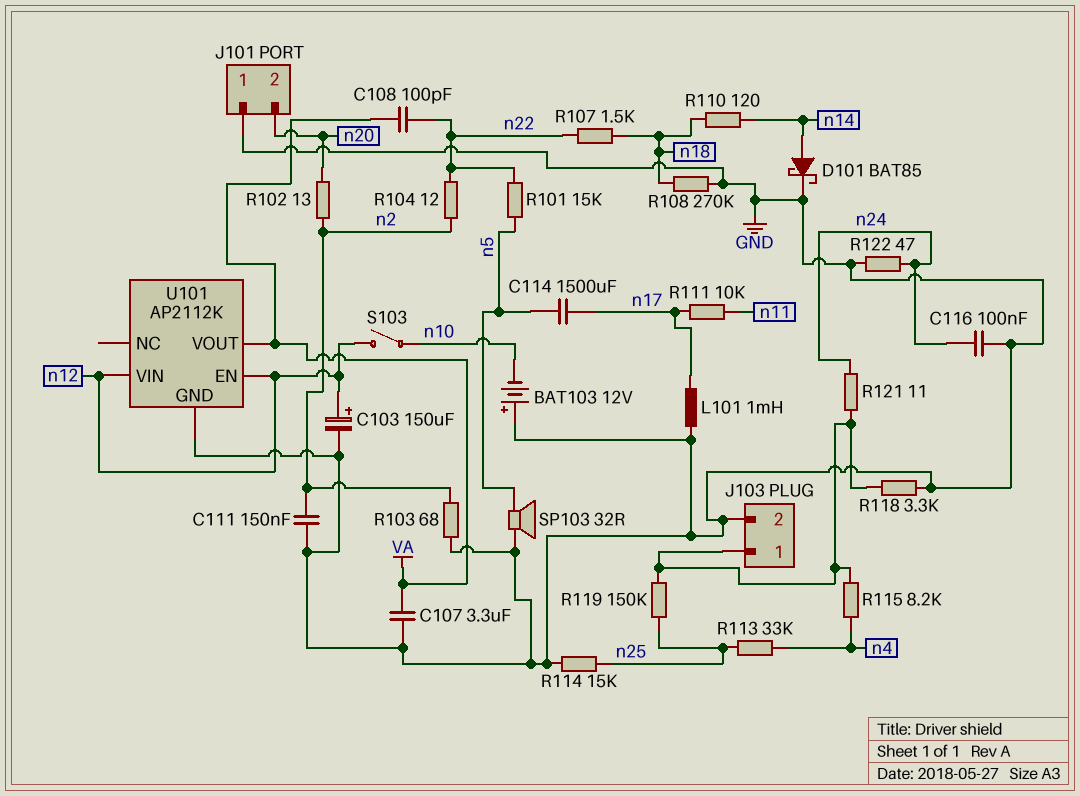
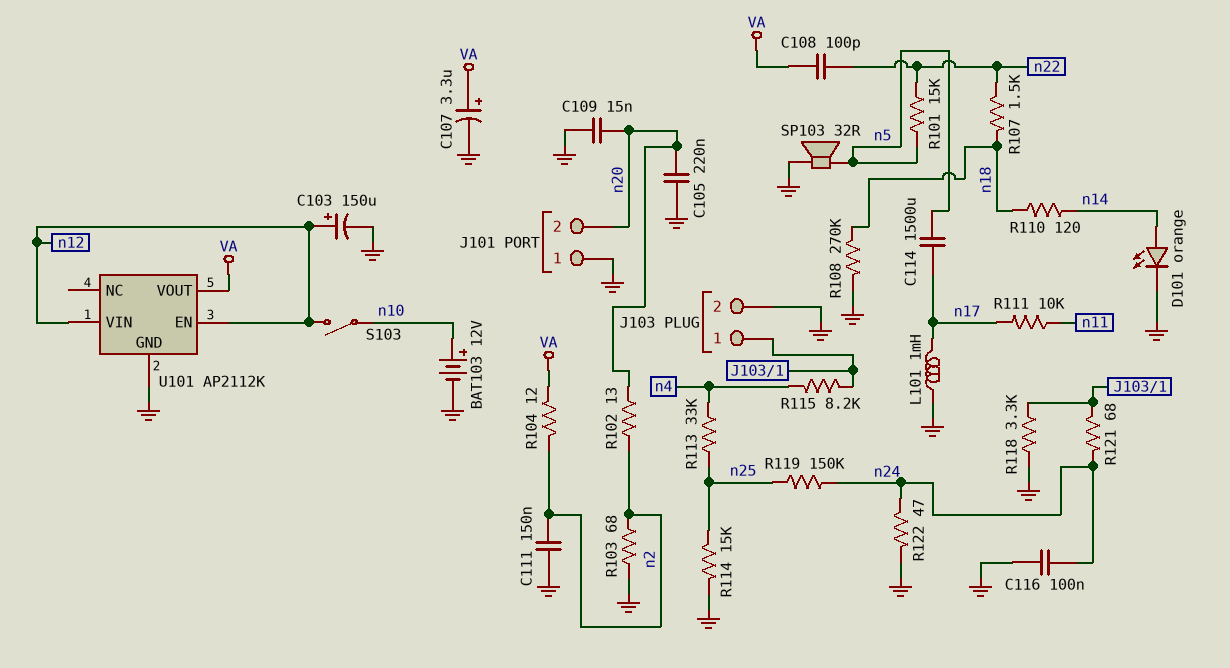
BAT103: 12V (plus GND, minus n10) -> 12V (plus n10, minus GND)
C105: none -> 220nF (GND, n20)
C107: 3.3uF (GND, VA) -> 3.3uF (plus VA, minus GND)
C109: none -> 15nF (GND, n20)
D101: schottky BAT85 (A n14, K GND) -> LED orange (A n14, K GND)
R104: 12 (n2, n22) -> 12 (VA, n2)
R119: 150k (J103/1, n25) -> 150k (n24, n25)
R121: 11 (J103/1, n24) -> 68 (J103/1, n24)

